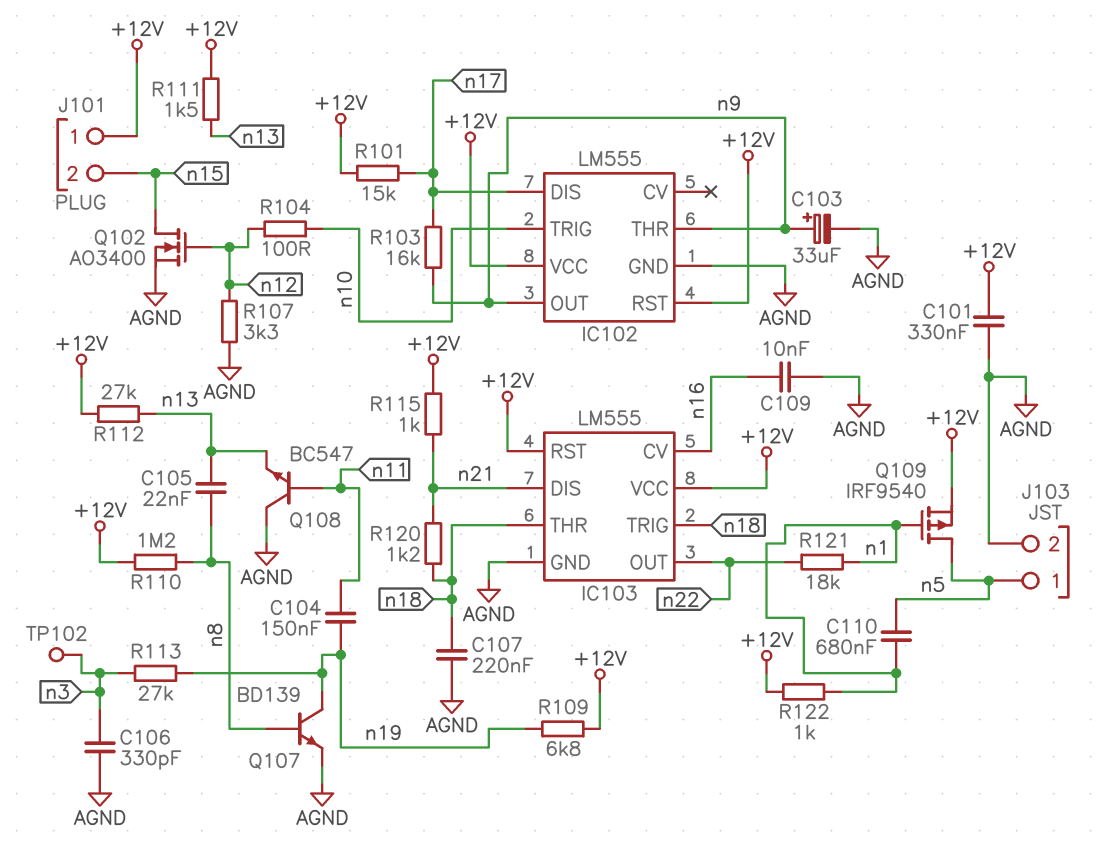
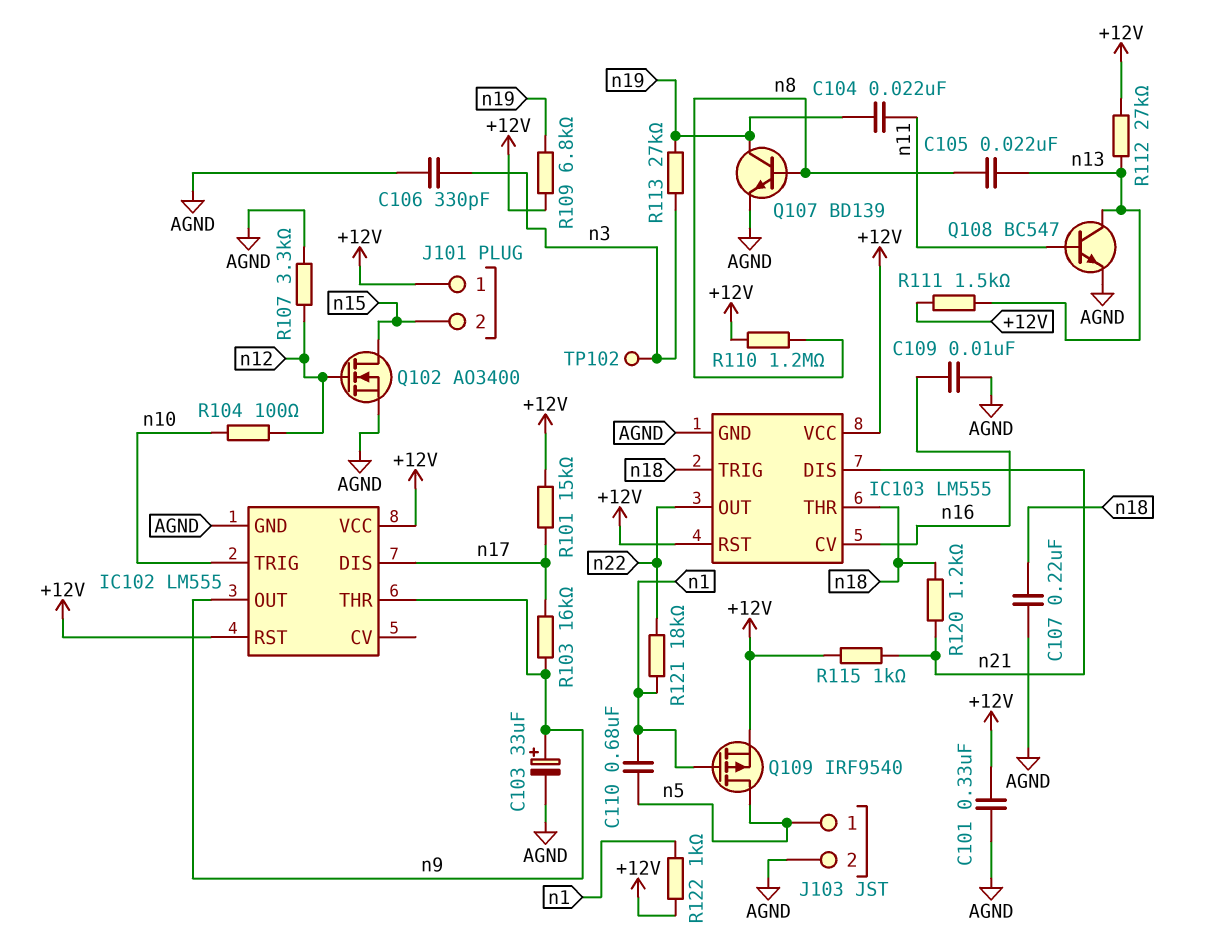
C104: 150nF (n11, n19) -> 22nF (n11, n19)
Q108: NPN BC547 (B n11, C AGND, E n13) -> NPN BC547 (B n11, C n13, E AGND)

